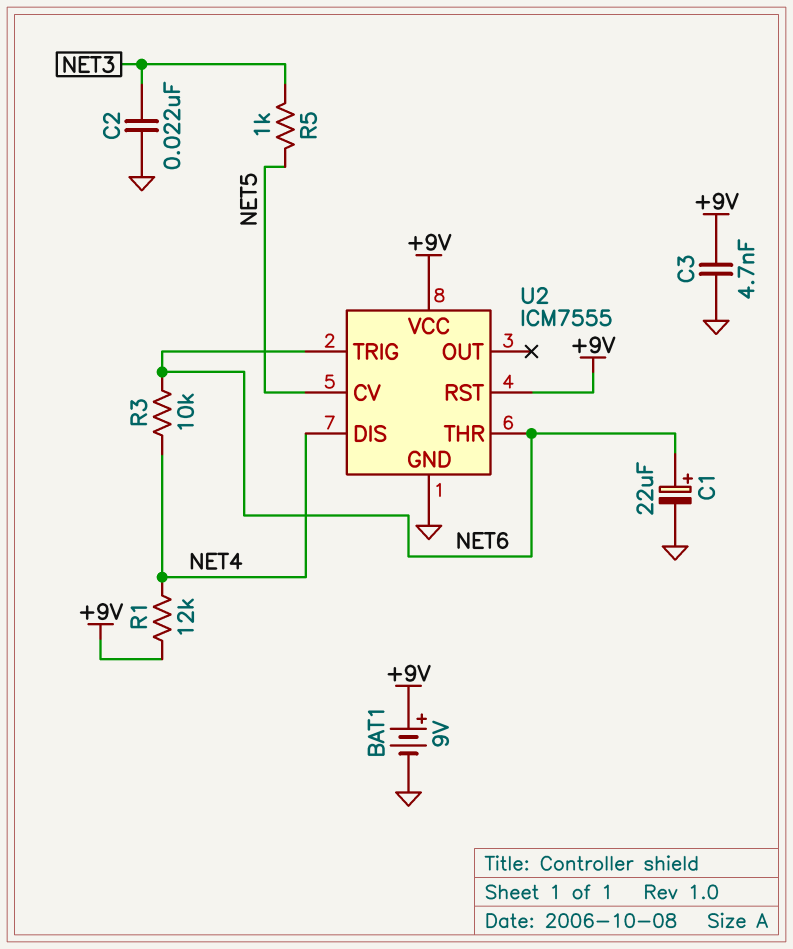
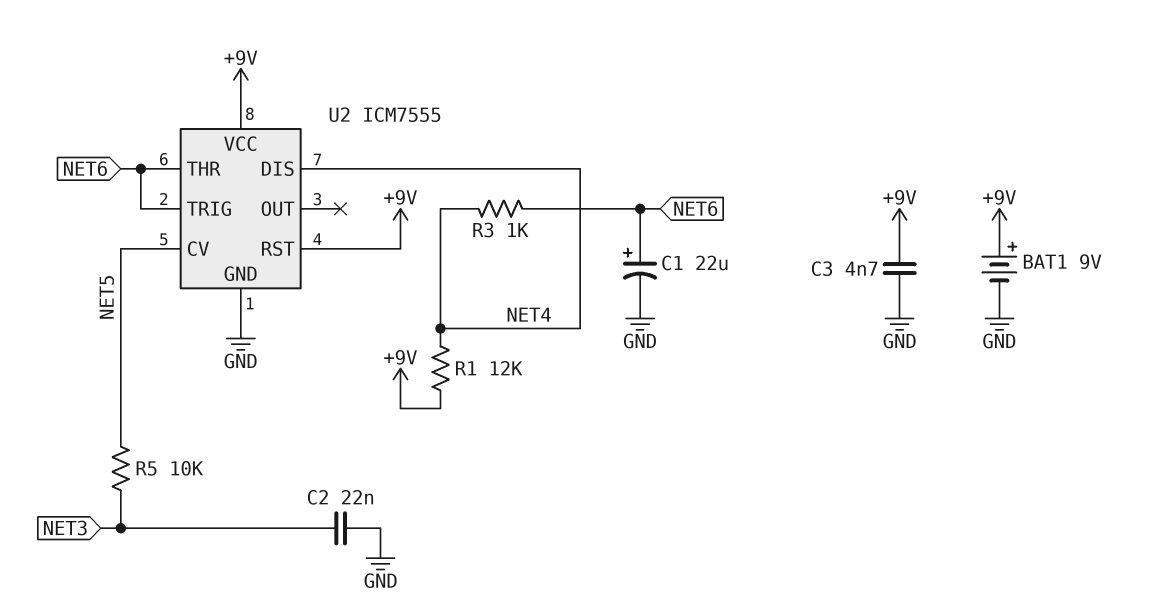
R3: 10k (NET4, NET6) -> 1k (NET4, NET6)
R5: 1k (NET3, NET5) -> 10k (NET3, NET5)

